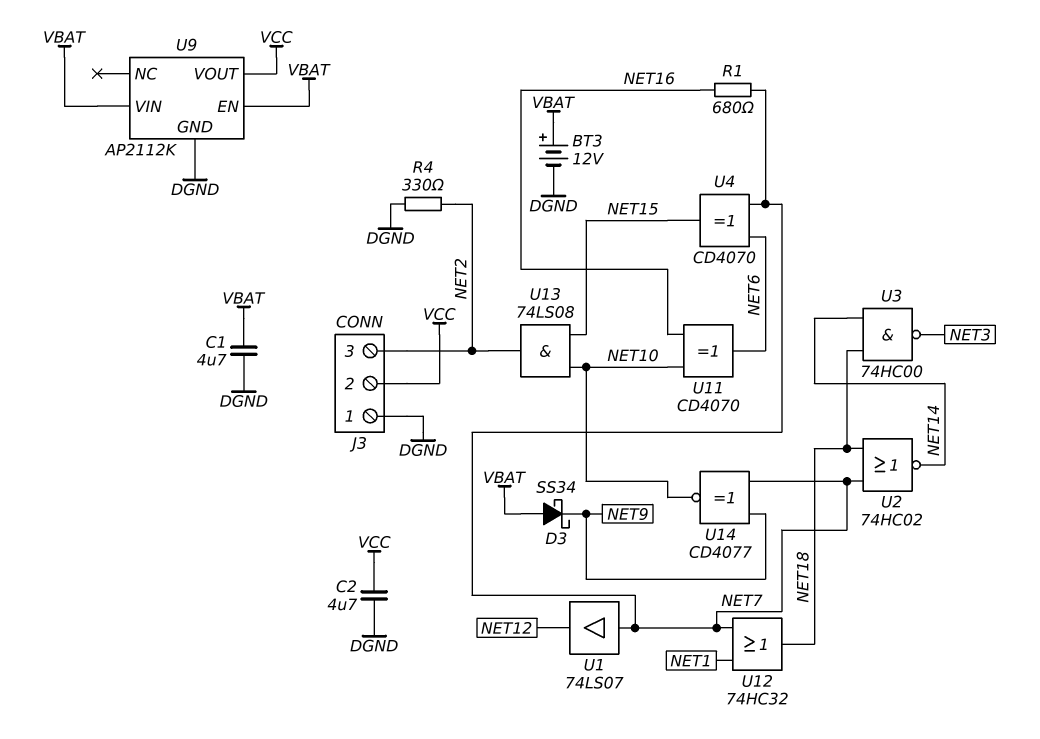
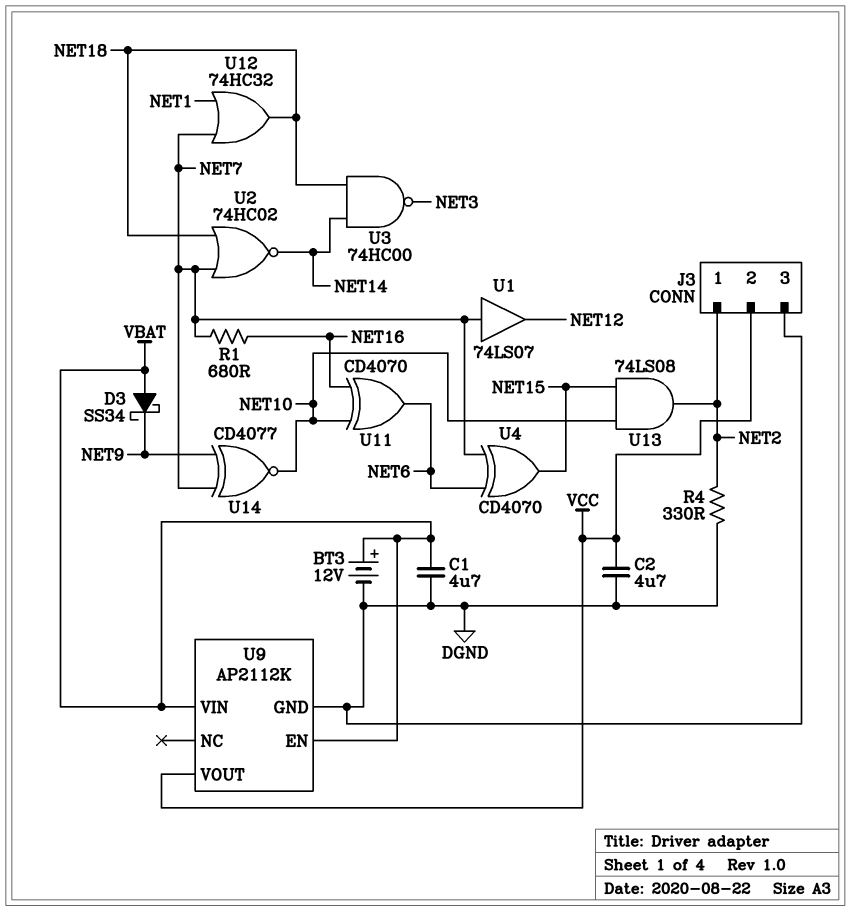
J3 pin 1: DGND -> NET2
J3 pin 3: NET2 -> DGND

